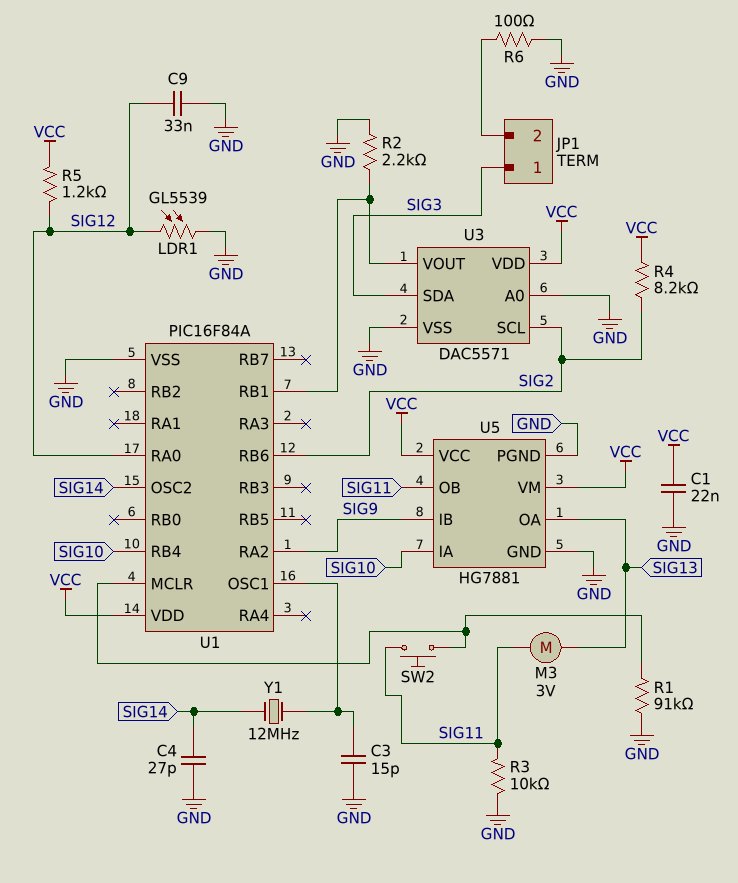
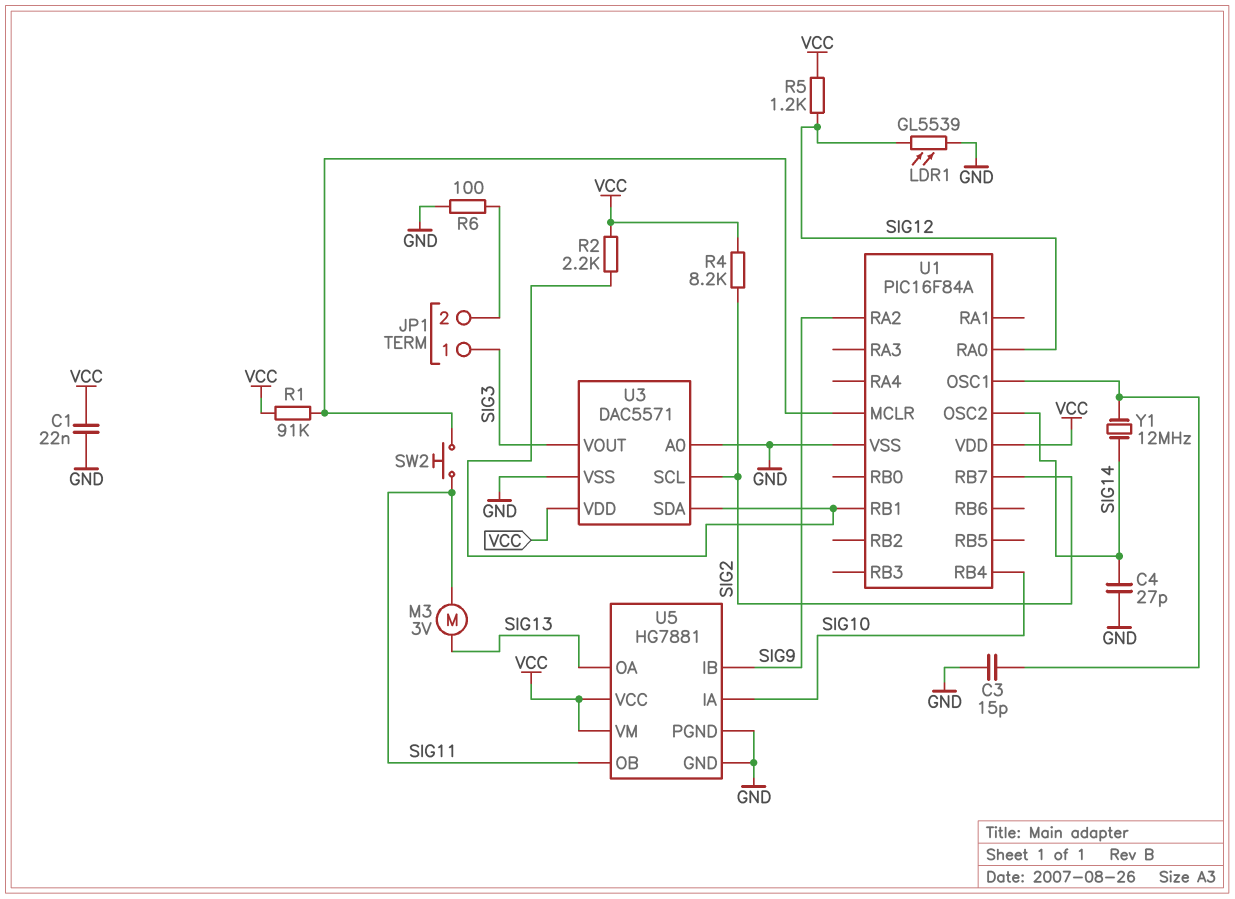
C9: 33nF (GND, SIG12) -> none
R1: 91k (GND, U1/MCLR) -> 91k (U1/MCLR, VCC)
R2: 2.2k (GND, U1/RB1) -> 2.2k (U1/RB1, VCC)
R3: 10k (GND, SIG11) -> none
U1 pin RB6: SIG2 -> none
U1 pin RB7: none -> SIG2
U3 pin SDA: SIG3 -> U1/RB1
U3 pin VOUT: U1/RB1 -> SIG3

